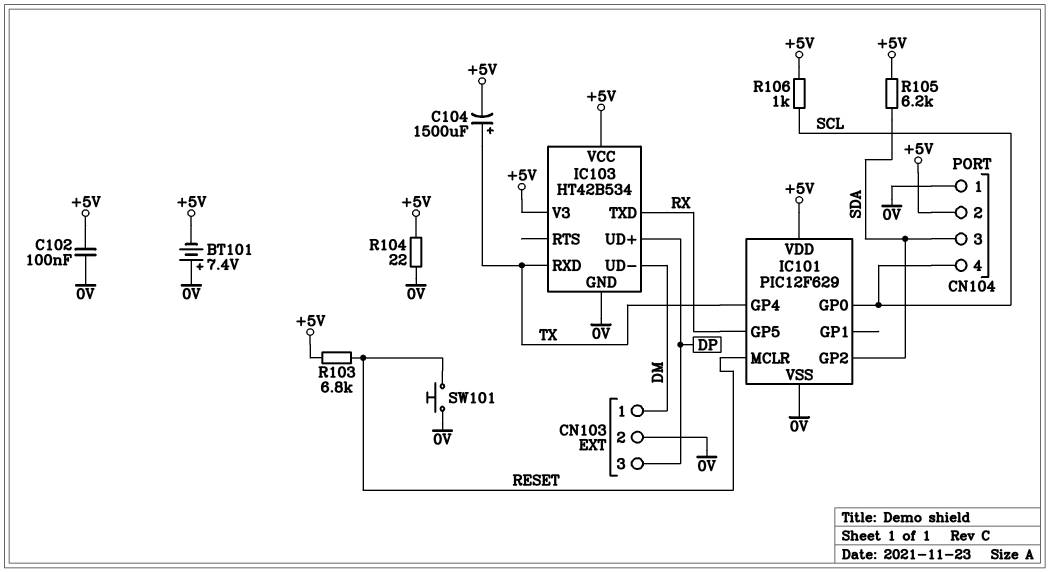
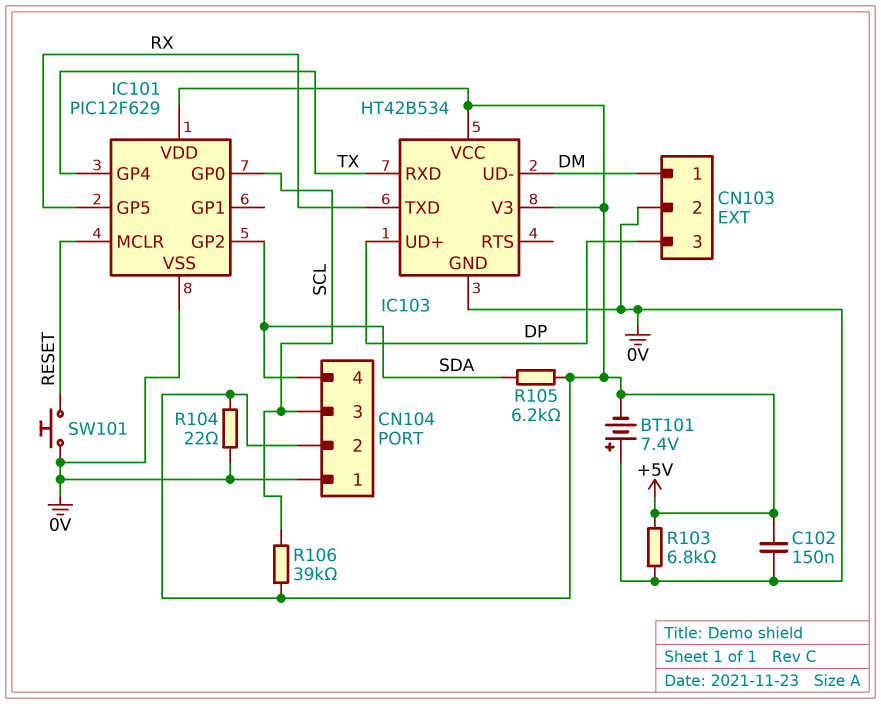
C102: 100nF (+5V, 0V) -> 150nF (+5V, 0V)
C104: 1500uF (plus TX, minus +5V) -> none
CN104 pin 3: SDA -> SCL
CN104 pin 4: SCL -> SDA
R103: 6.8k (+5V, RESET) -> 6.8k (+5V, 0V)
R106: 1k (+5V, SCL) -> 39k (+5V, SCL)

